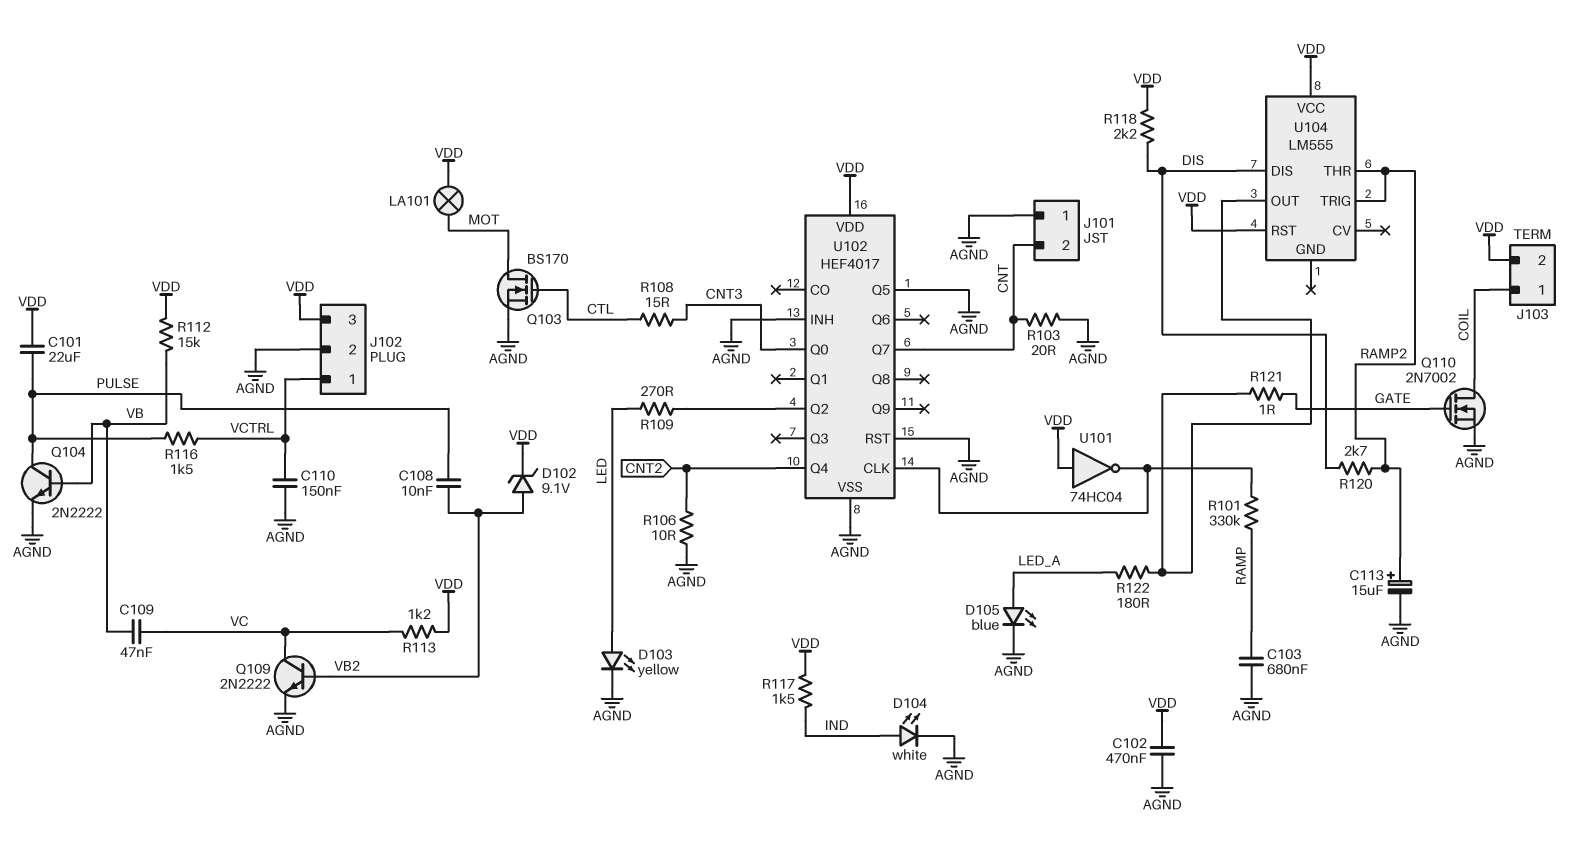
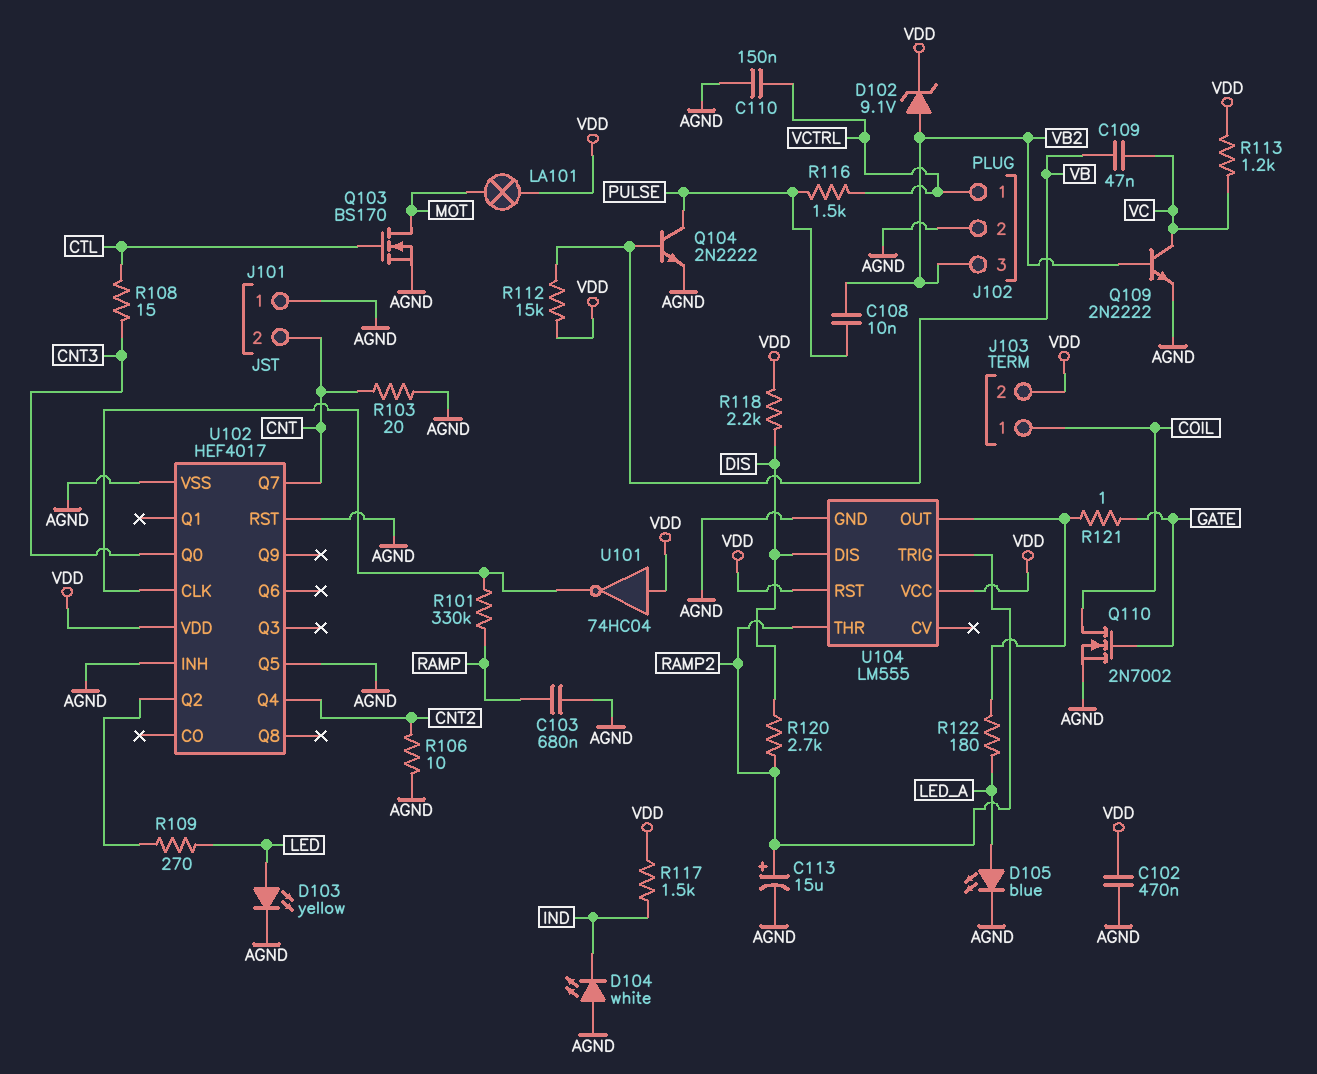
C101: 22uF (PULSE, VDD) -> none
D104: LED white (A IND, K AGND) -> LED white (A AGND, K IND)
J102 pin 3: VDD -> VB2
U104 pin GND: none -> AGND

